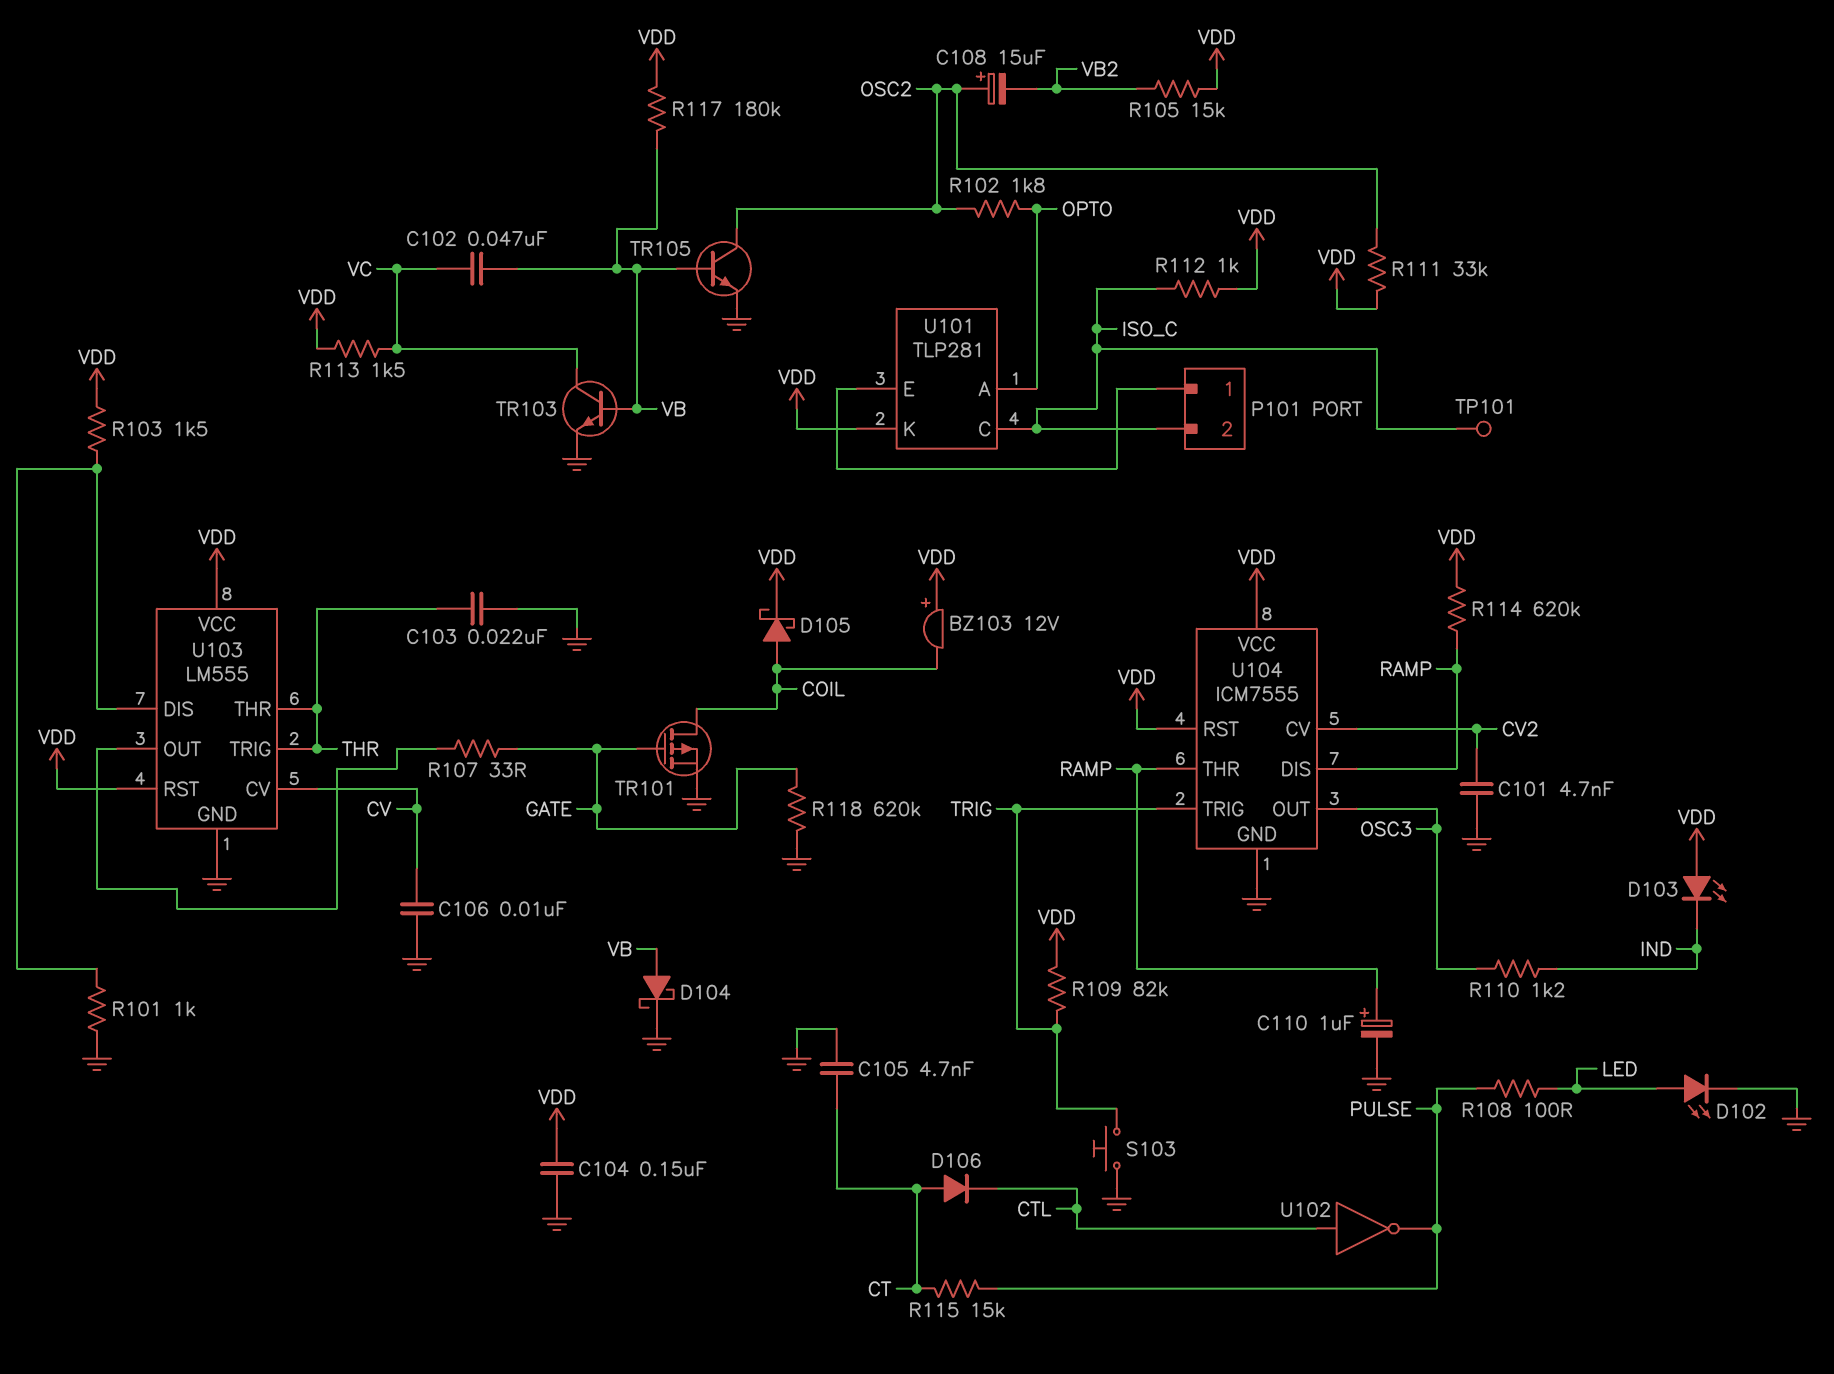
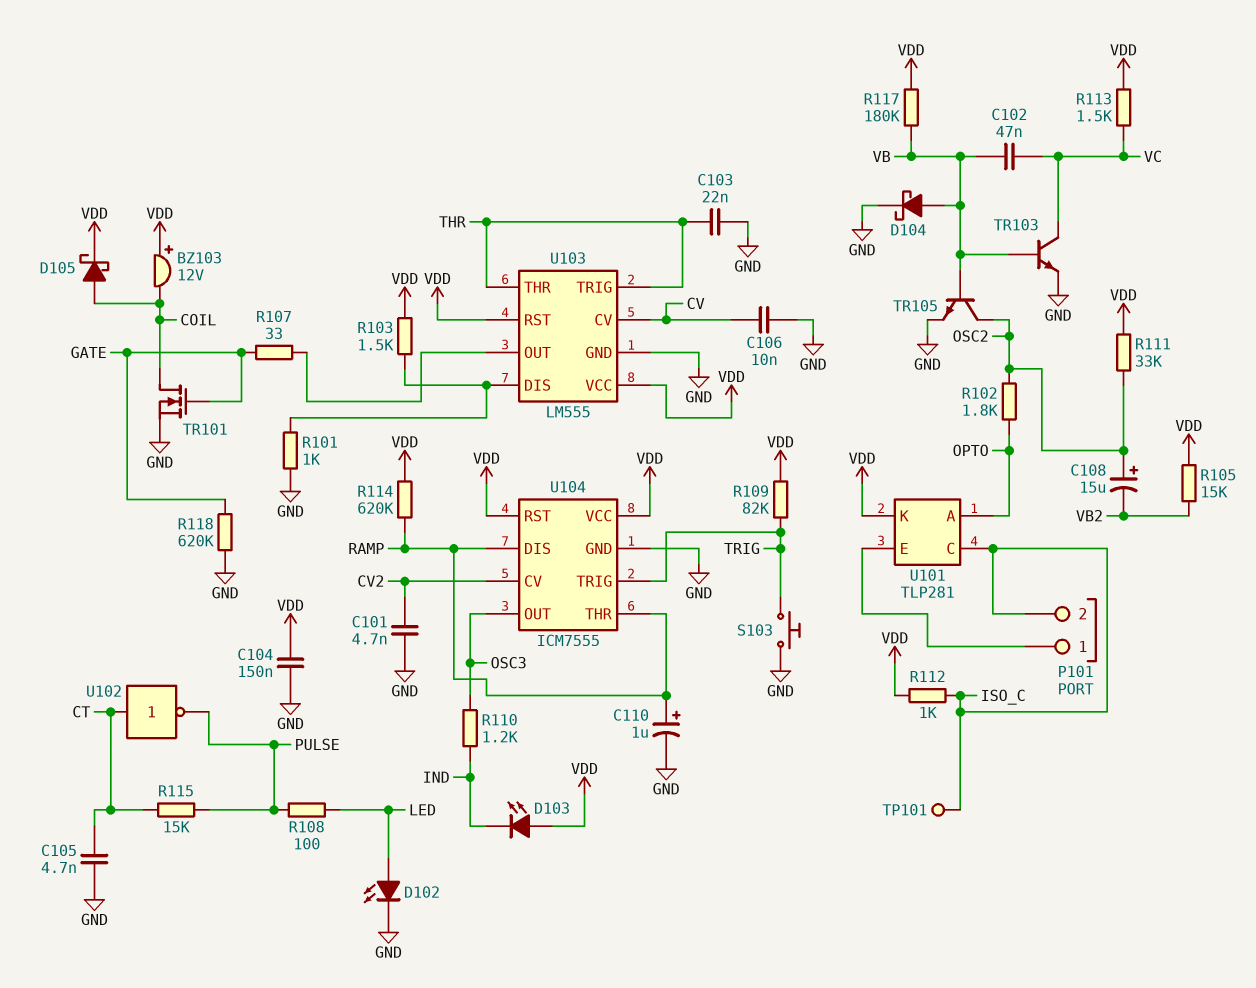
D106: diode (A CT, K CTL) -> none
TR101: PMOS (G GATE, D COIL, S GND) -> NMOS (G GATE, D COIL, S GND)
U102: NOT (in CTL, out PULSE) -> NOT (in CT, out PULSE)

